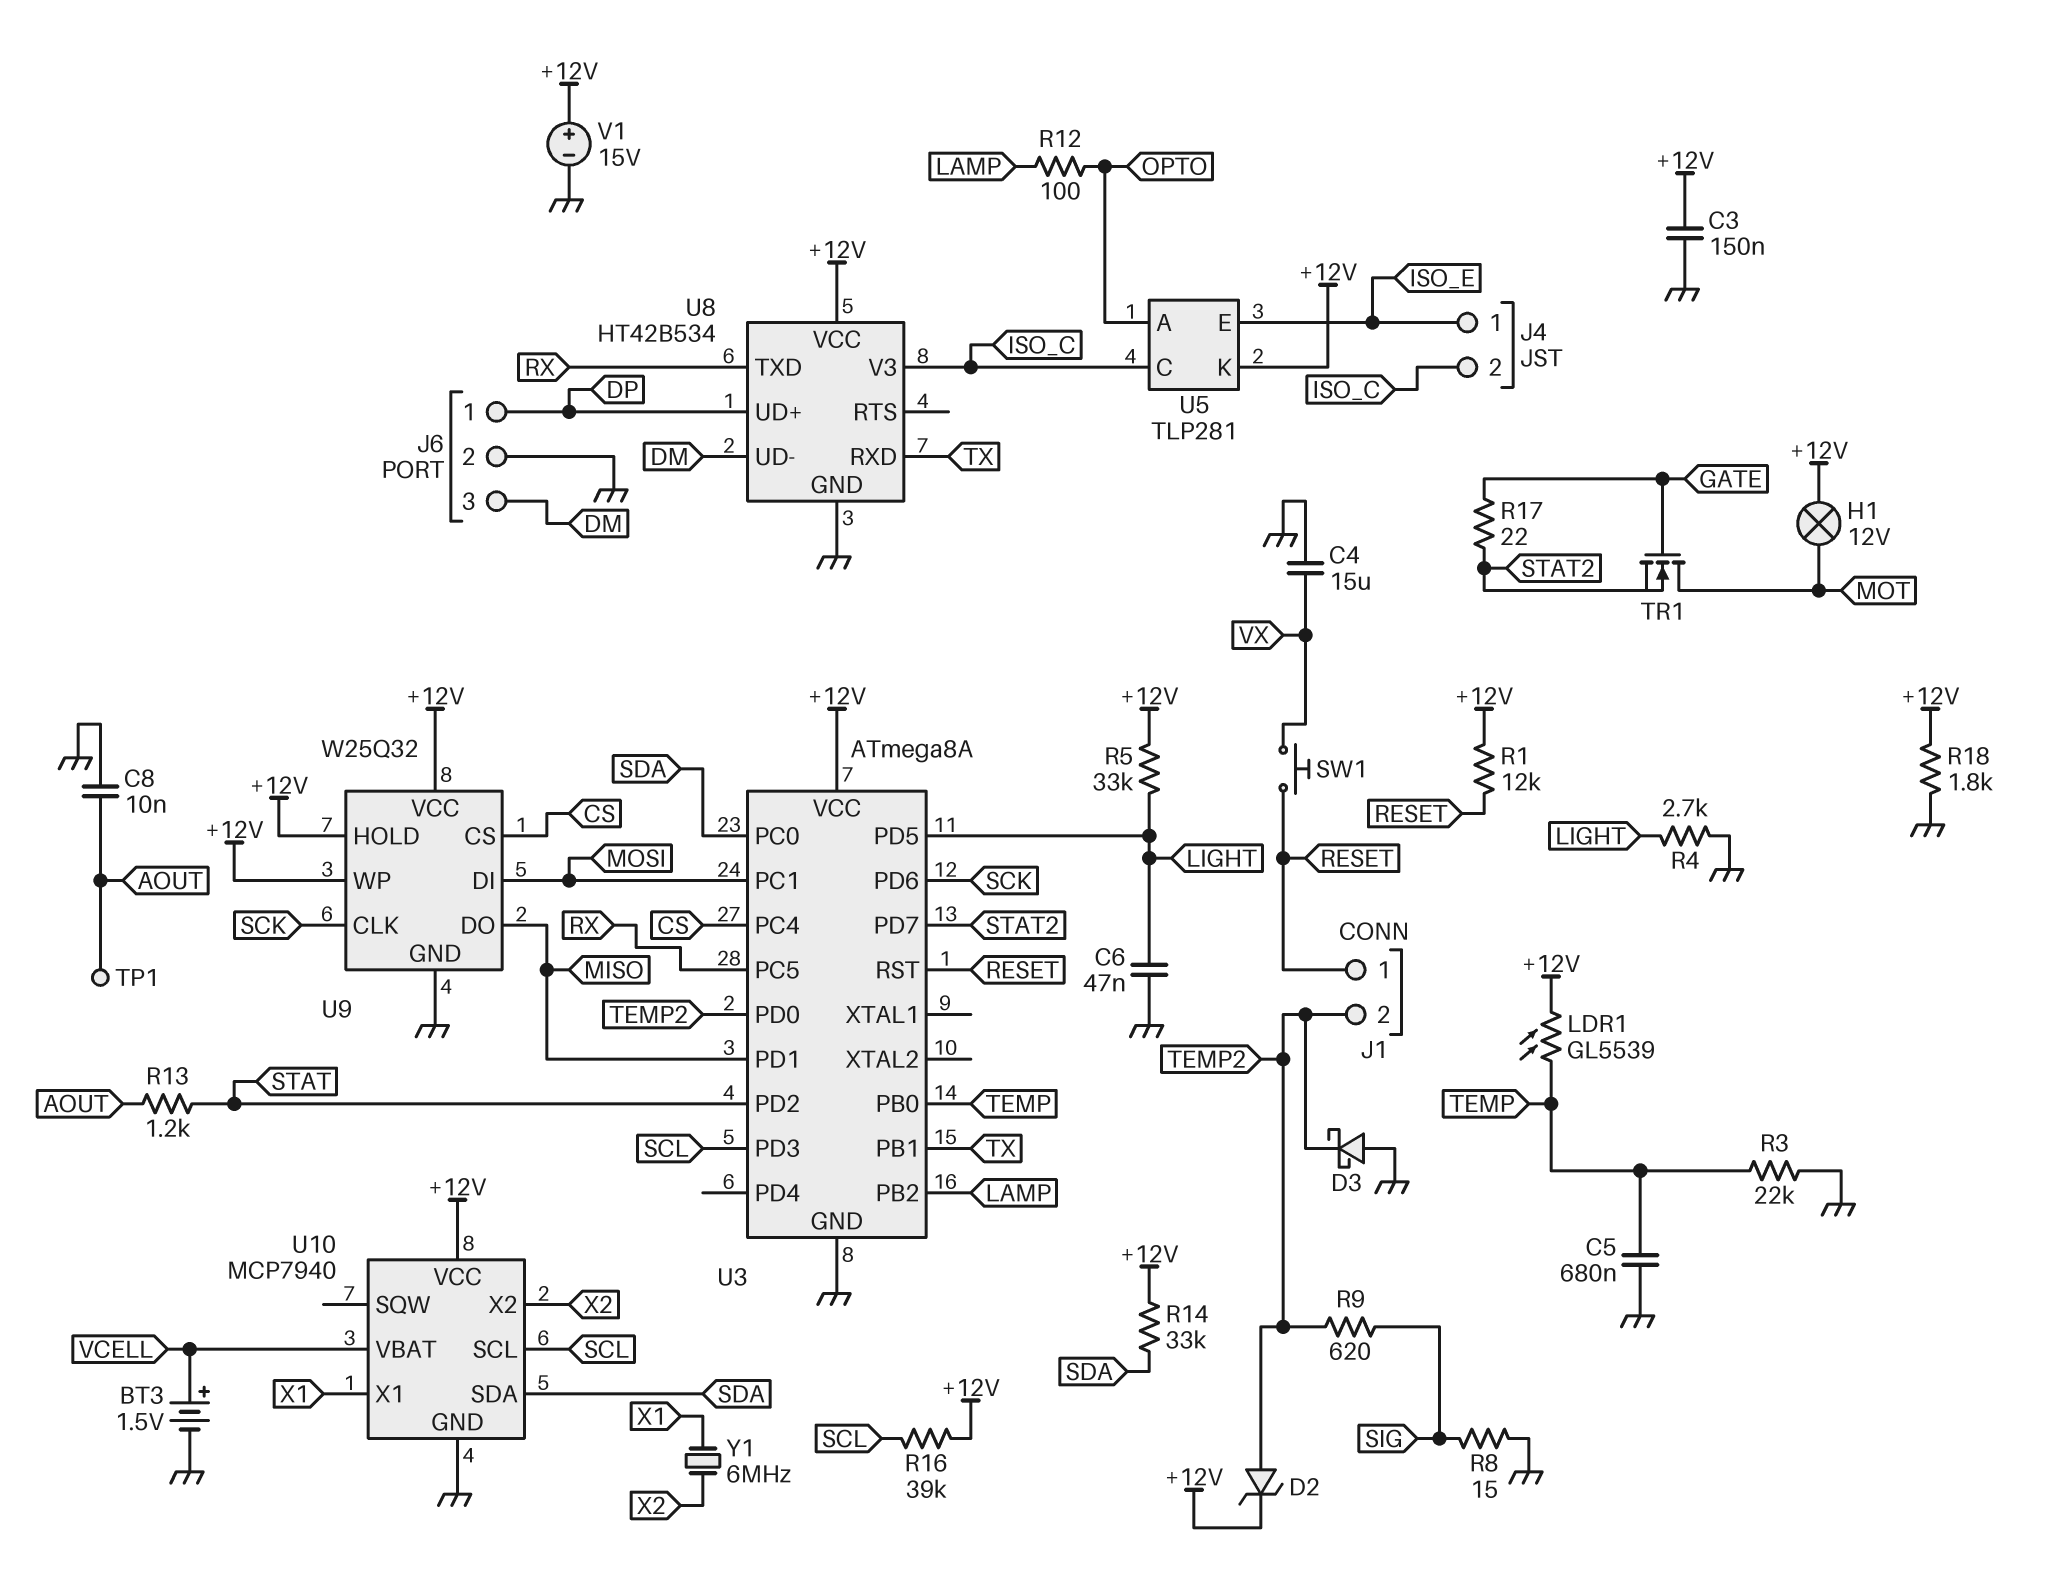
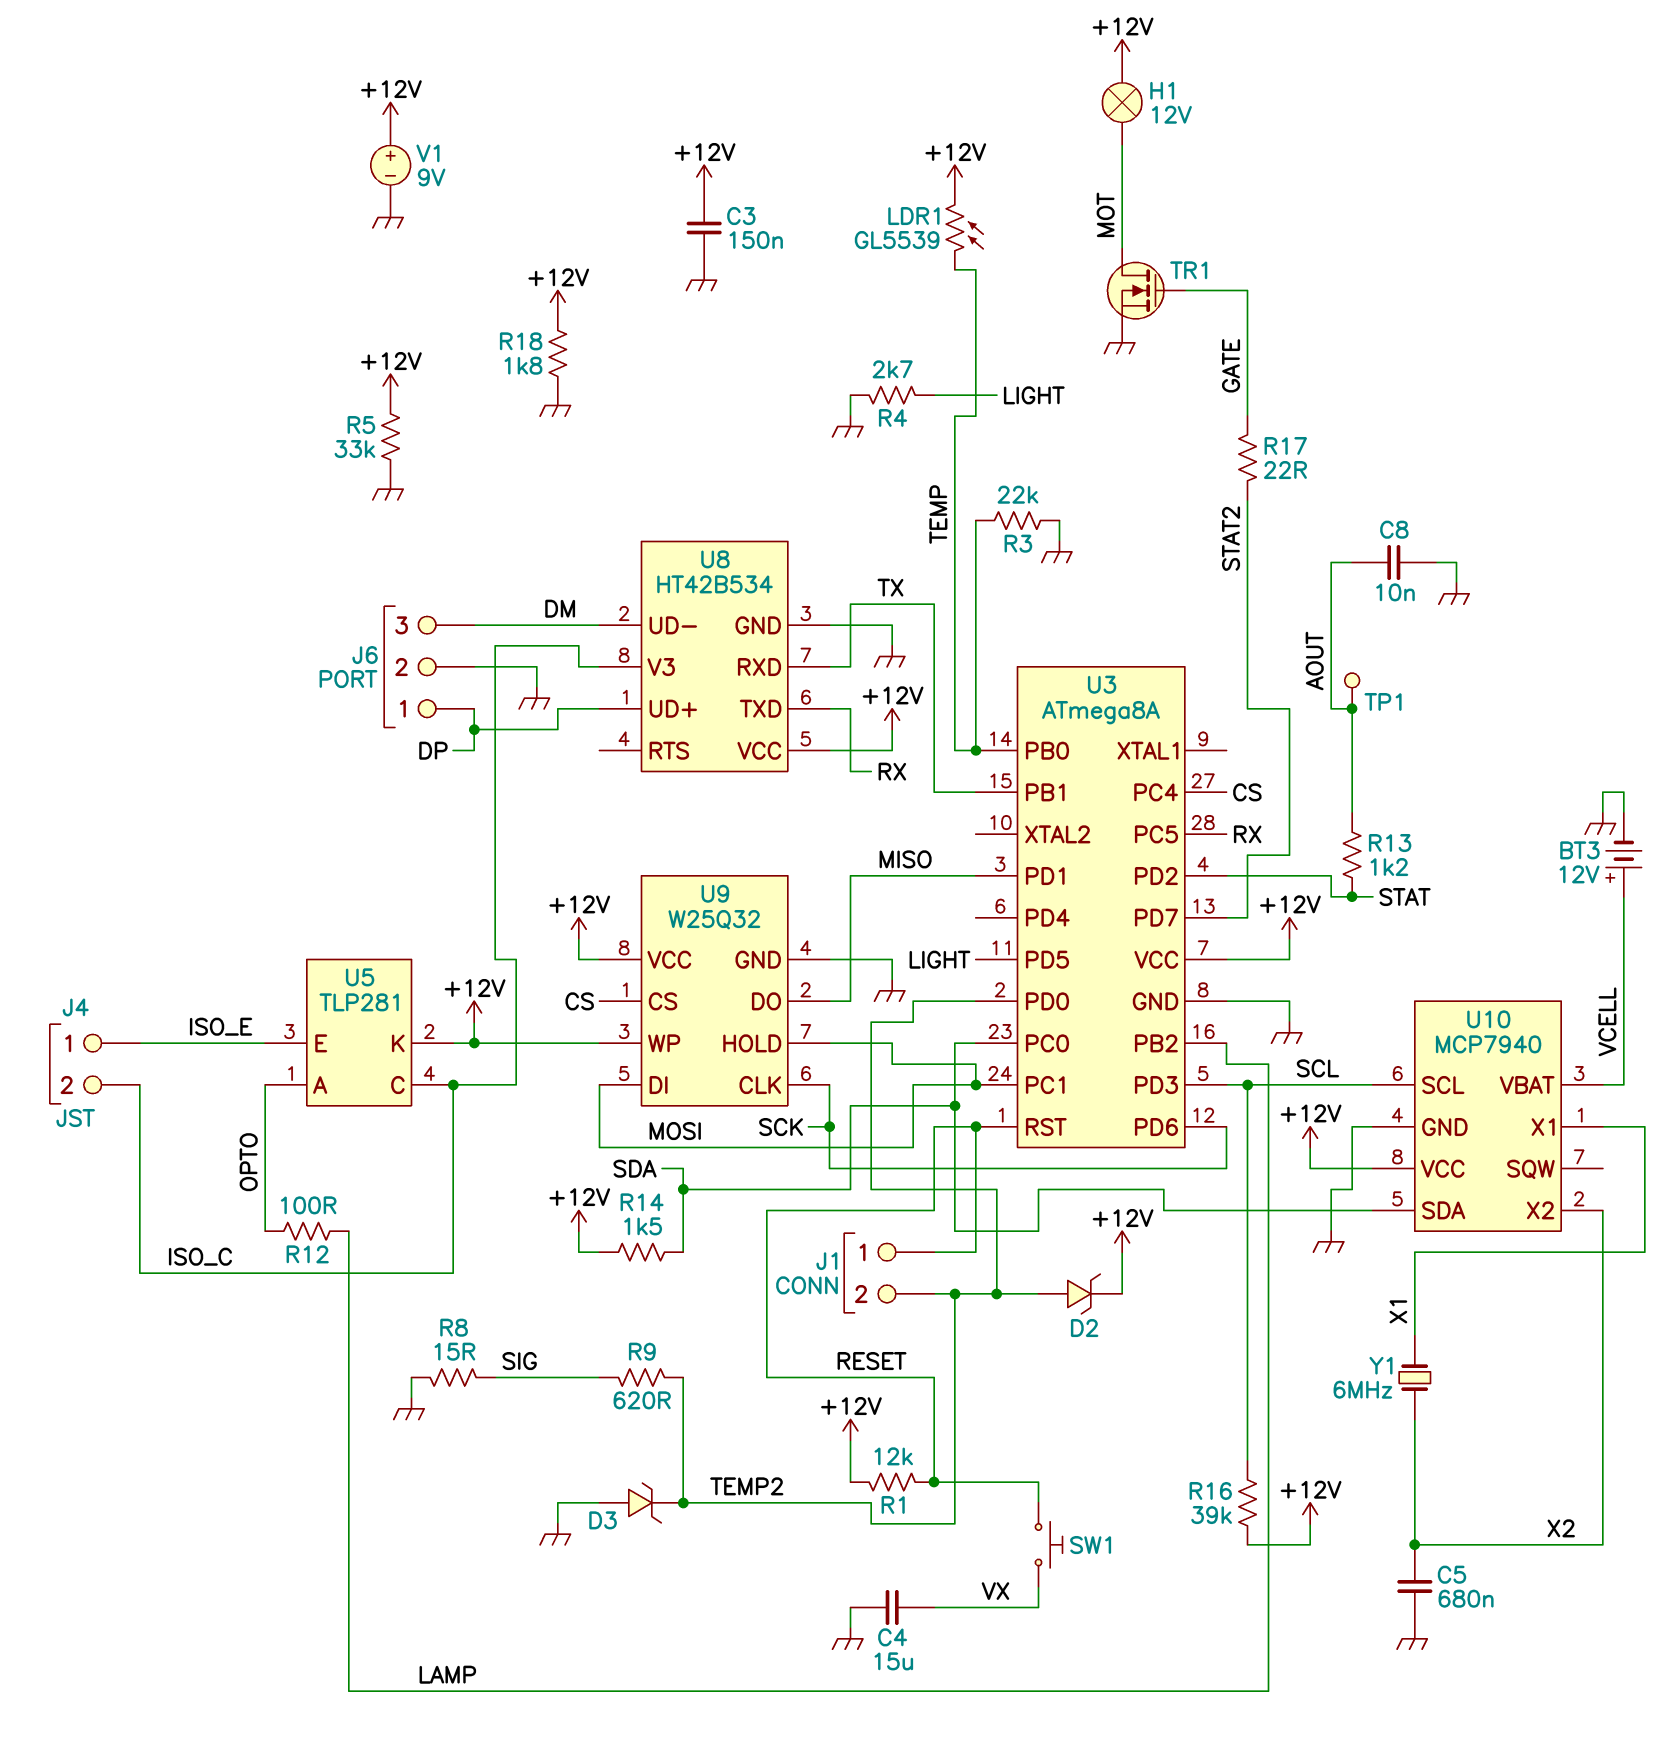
BT3: 1.5V (plus VCELL, minus GND) -> 12V (plus VCELL, minus GND)
C5: 680nF (GND, TEMP) -> 680nF (GND, X2)
C6: 47nF (GND, LIGHT) -> none
D3: schottky (A GND, K TEMP2) -> zener (A GND, K TEMP2)
R5: 33k (+12V, LIGHT) -> 33k (+12V, GND)
R14: 33k (+12V, SDA) -> 1.5k (+12V, SDA)
TR1: NMOS (G GATE, D MOT, S STAT2) -> NMOS (G GATE, D MOT, S GND)
U9 pin HOLD: +12V -> MOSI
V1: 15V (plus +12V, minus GND) -> 9V (plus +12V, minus GND)

